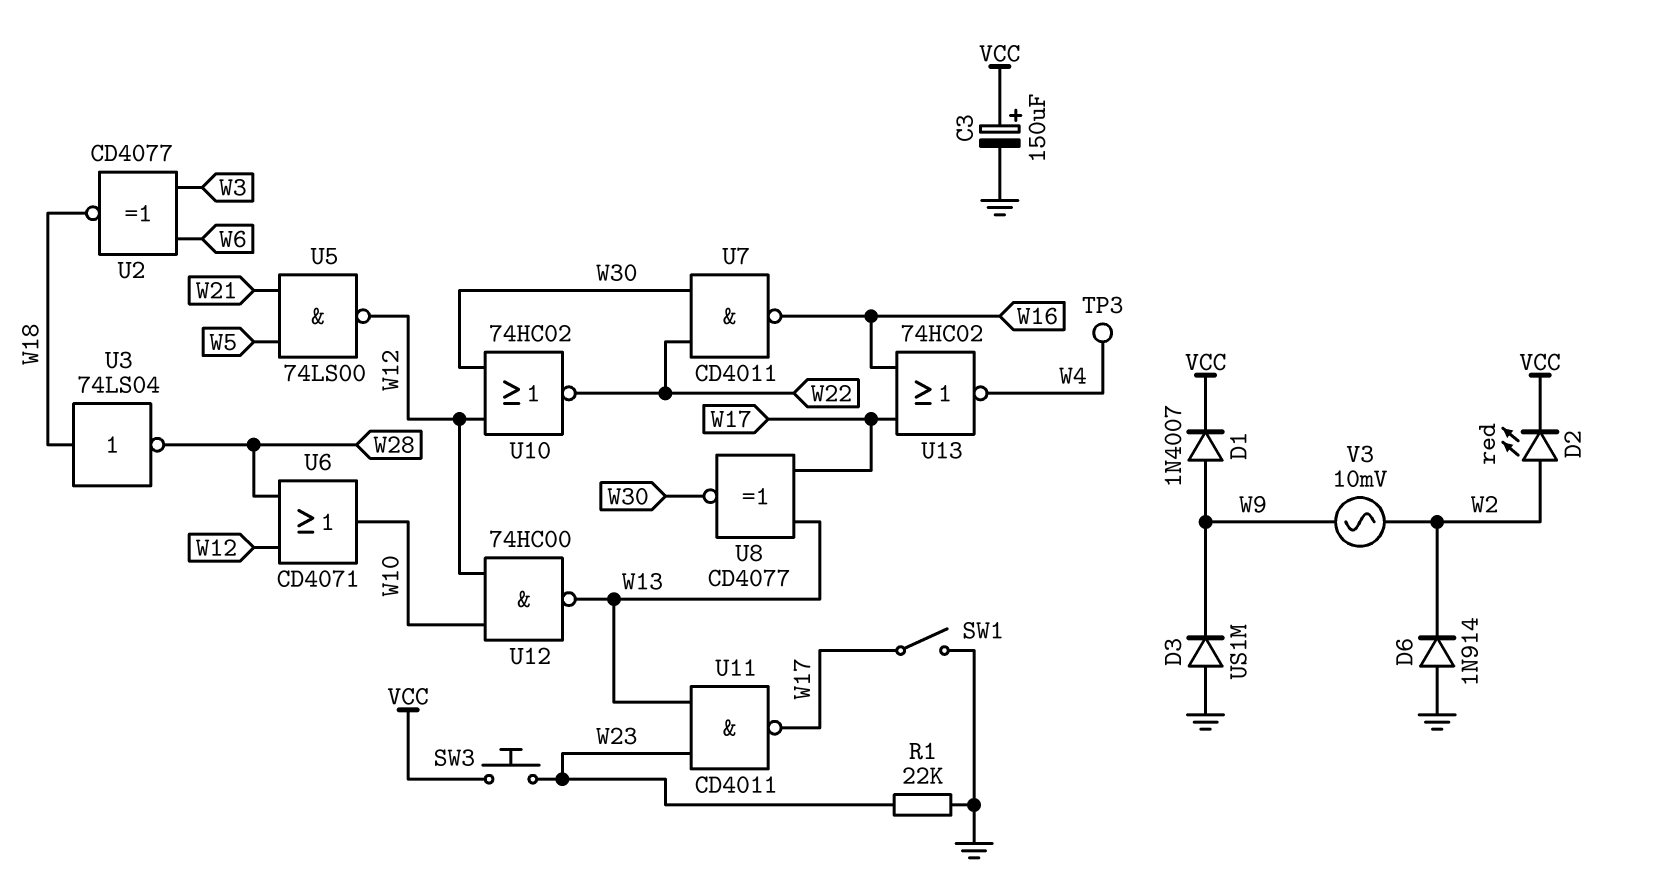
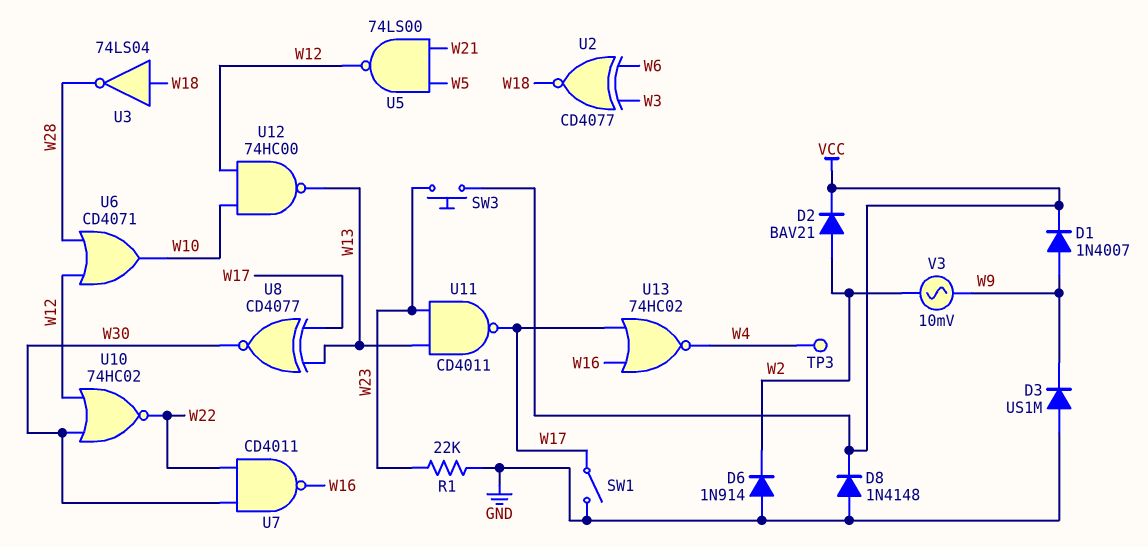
C3: 150uF (plus VCC, minus GND) -> none
D2: LED red (A W2, K VCC) -> diode BAV21 (A W2, K VCC)
D8: none -> diode 1N4148 (A GND, K VCC)

